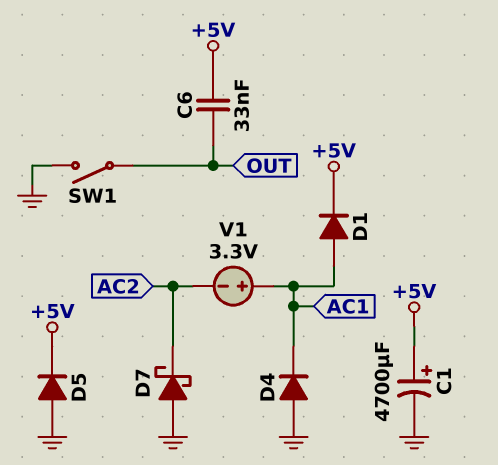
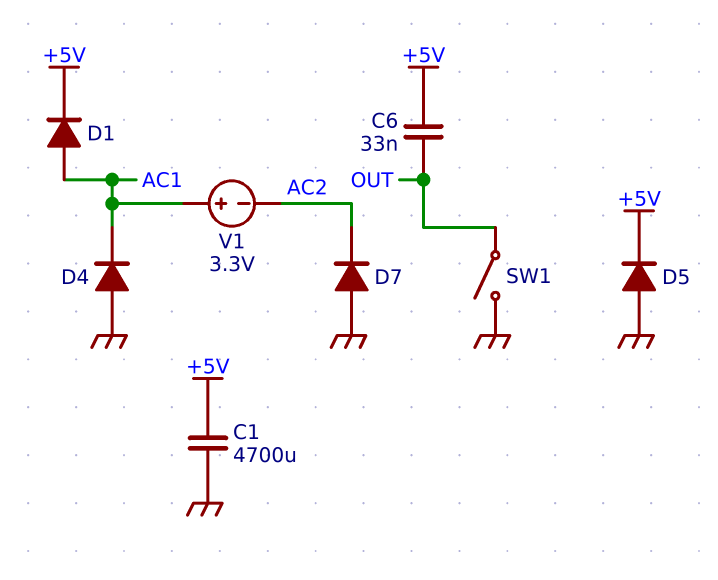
C1: 4700uF (plus +5V, minus GND) -> 4700uF (+5V, GND)
D7: schottky (A GND, K AC2) -> diode (A GND, K AC2)

